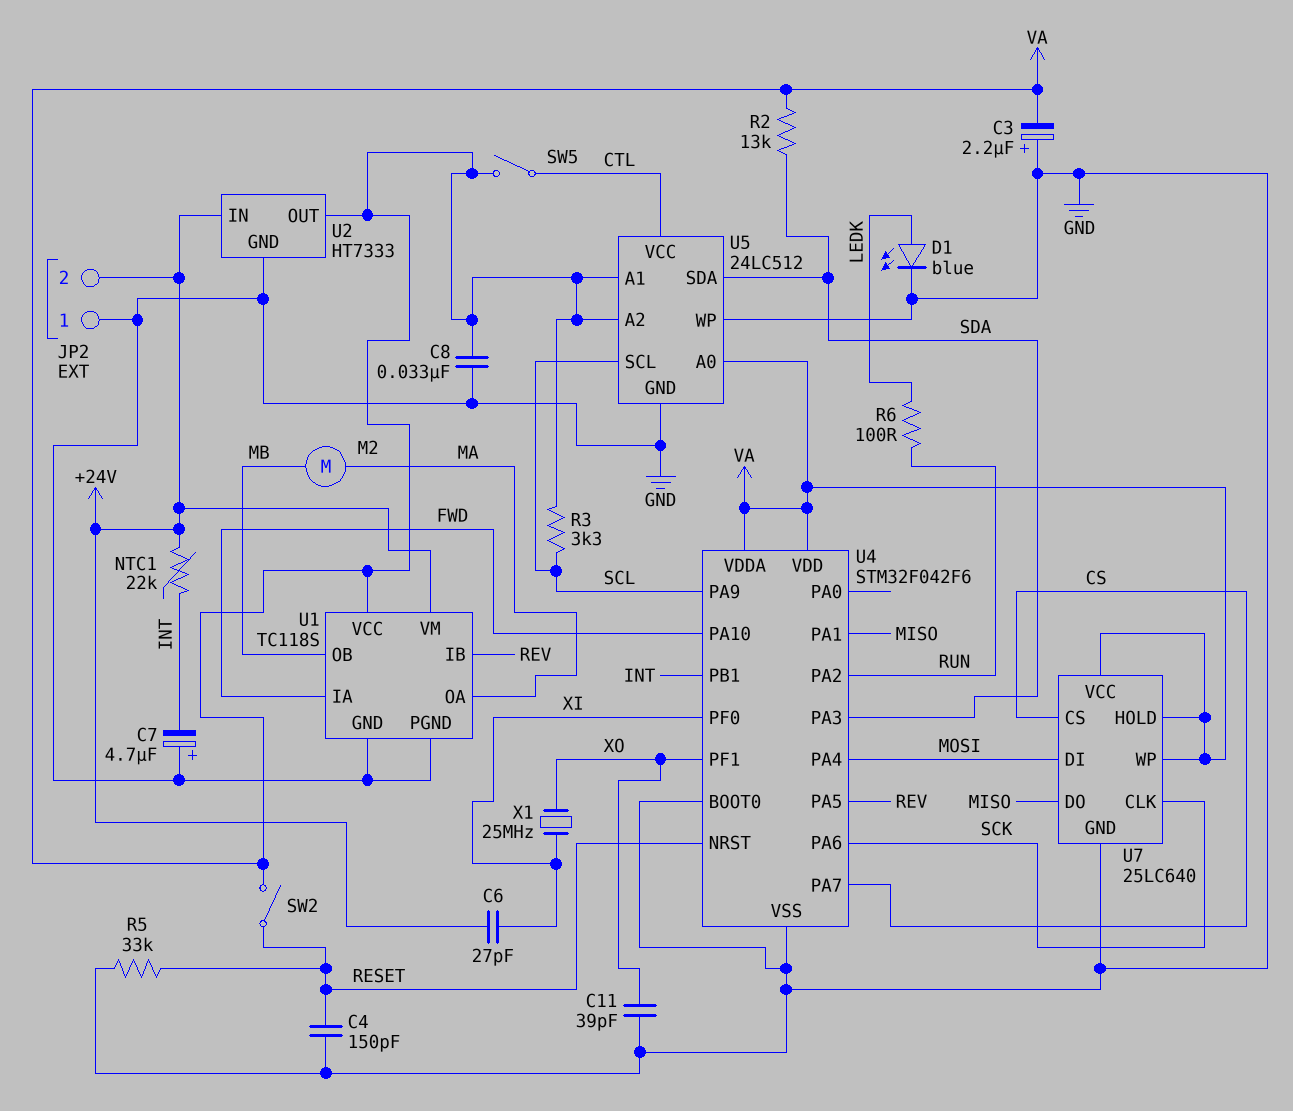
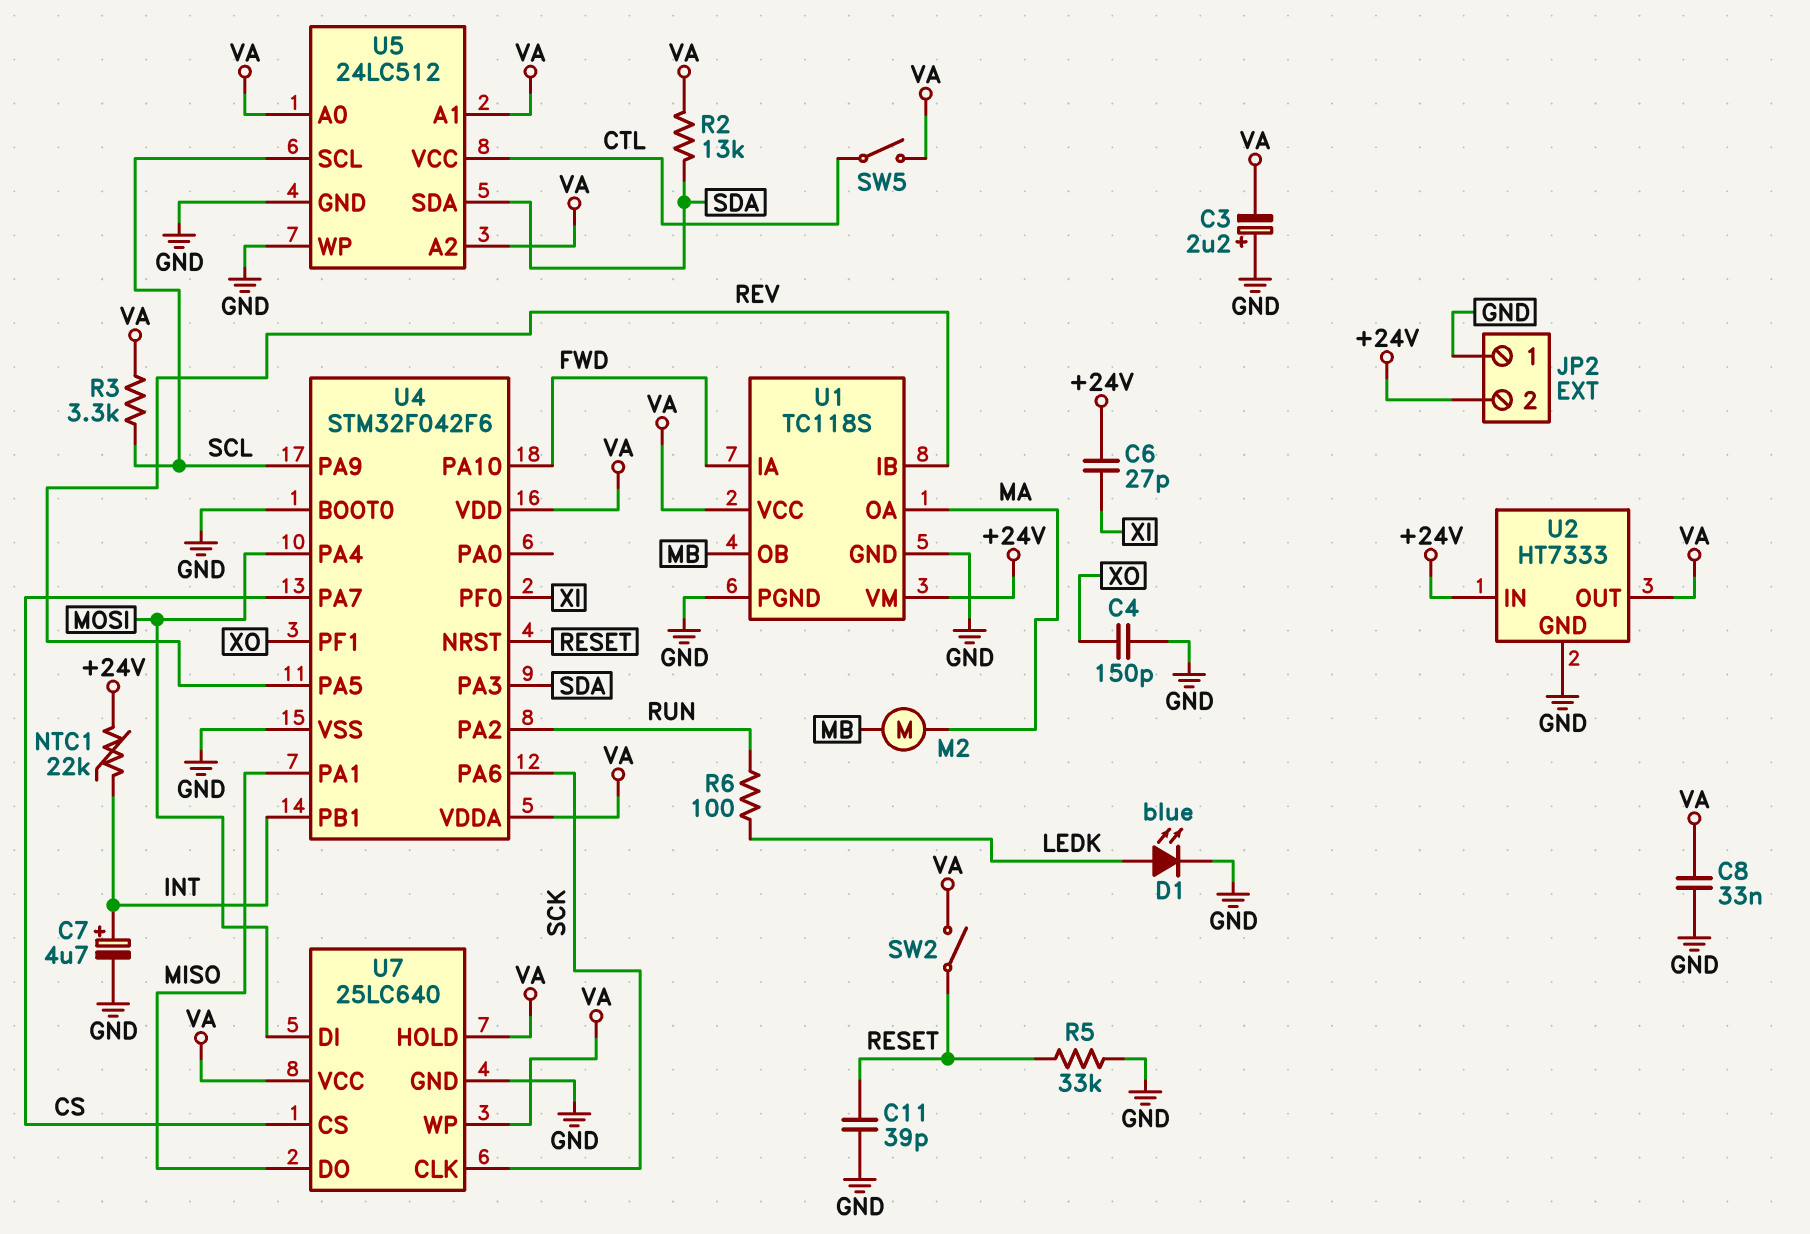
C4: 150pF (GND, RESET) -> 150pF (GND, XO)
C7: 4.7uF (plus GND, minus INT) -> 4.7uF (plus INT, minus GND)
C11: 39pF (GND, XO) -> 39pF (GND, RESET)
X1: 25MHz (XI, XO) -> none

